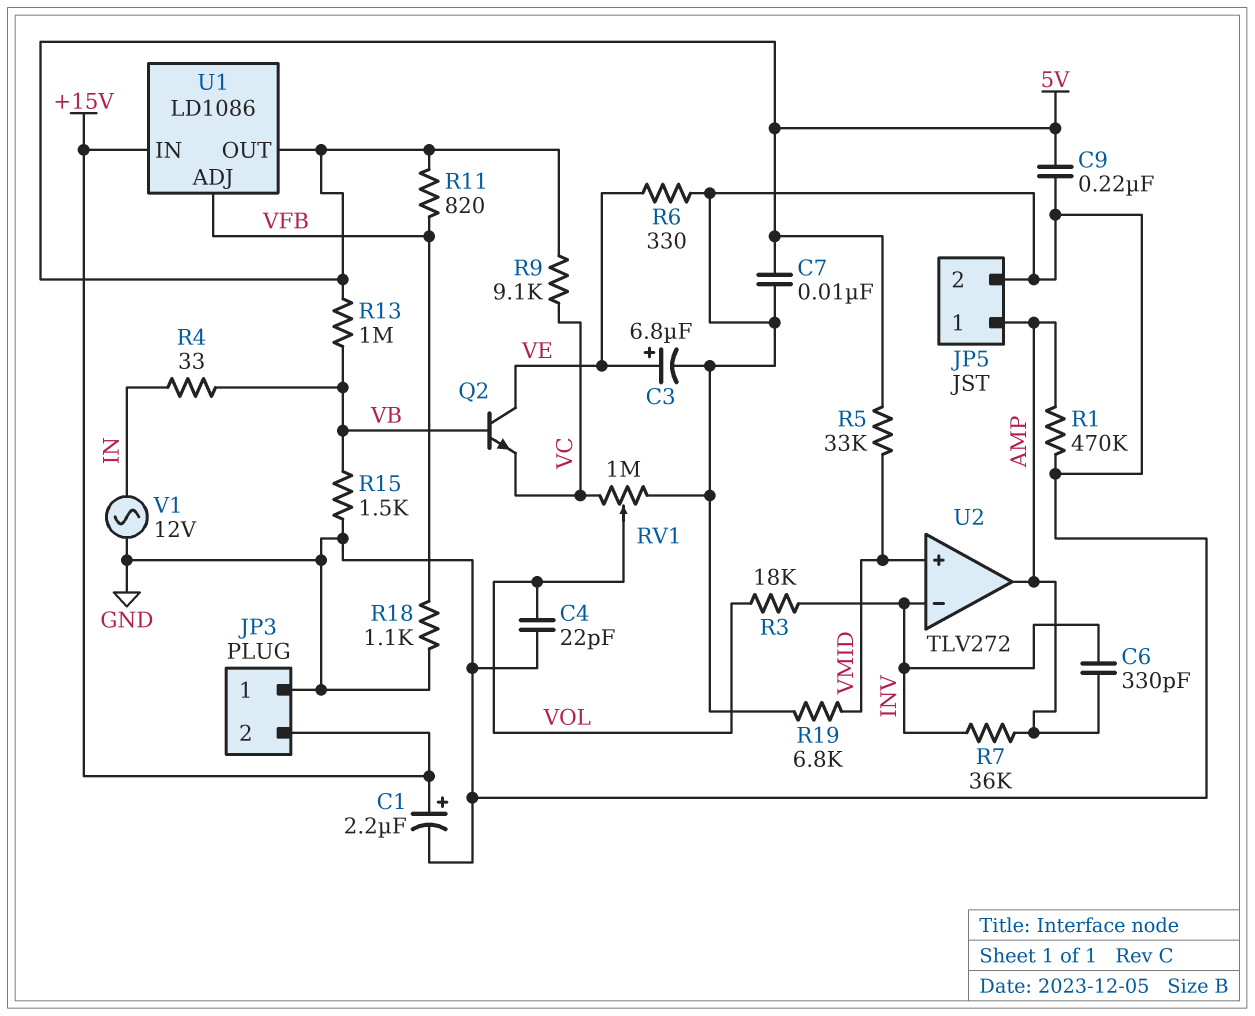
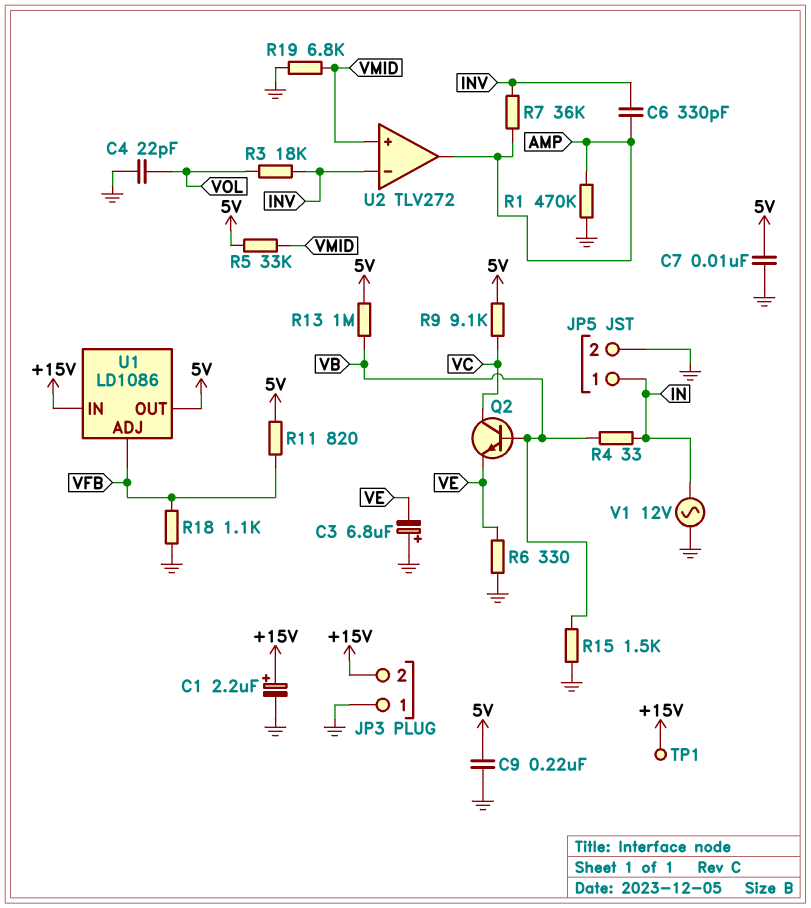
C3: 6.8uF (plus VE, minus GND) -> 6.8uF (plus GND, minus VE)
JP5 pin 1: AMP -> IN
Q2: NPN (B VB, C VE, E VC) -> NPN (B VB, C VC, E VE)
RV1: 1M (GND, VC, wiper VOL) -> none
TP1: none -> test point (+15V)

